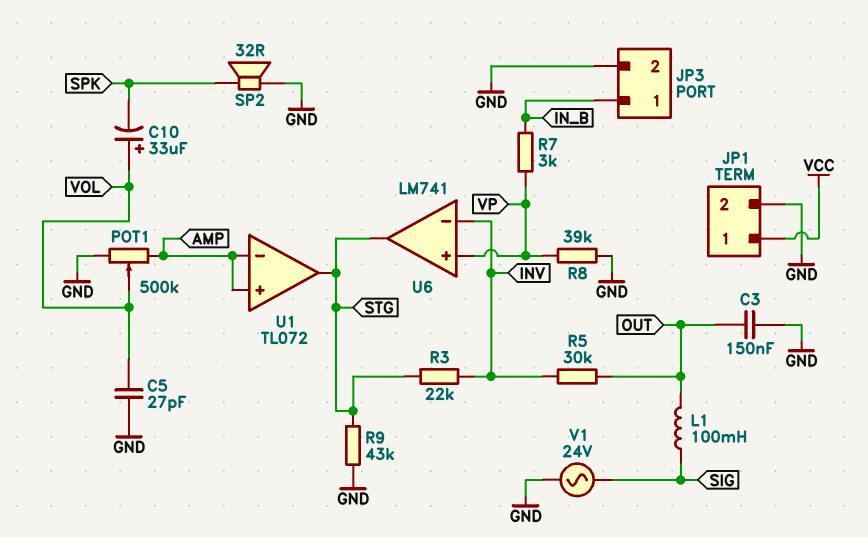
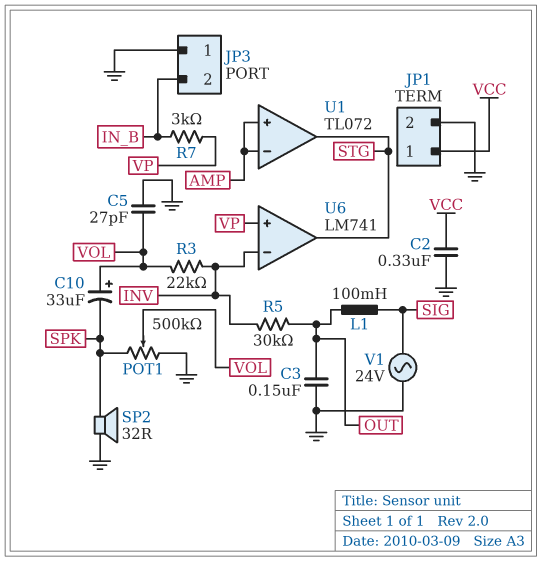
C2: none -> 330nF (GND, VCC)
JP3 pin 1: IN_B -> GND
JP3 pin 2: GND -> IN_B
POT1: 500k (AMP, GND, wiper VOL) -> 500k (GND, SPK, wiper VOL)
R3: 22k (INV, STG) -> 22k (INV, VOL)
R8: 39k (GND, VP) -> none
R9: 43k (GND, STG) -> none

